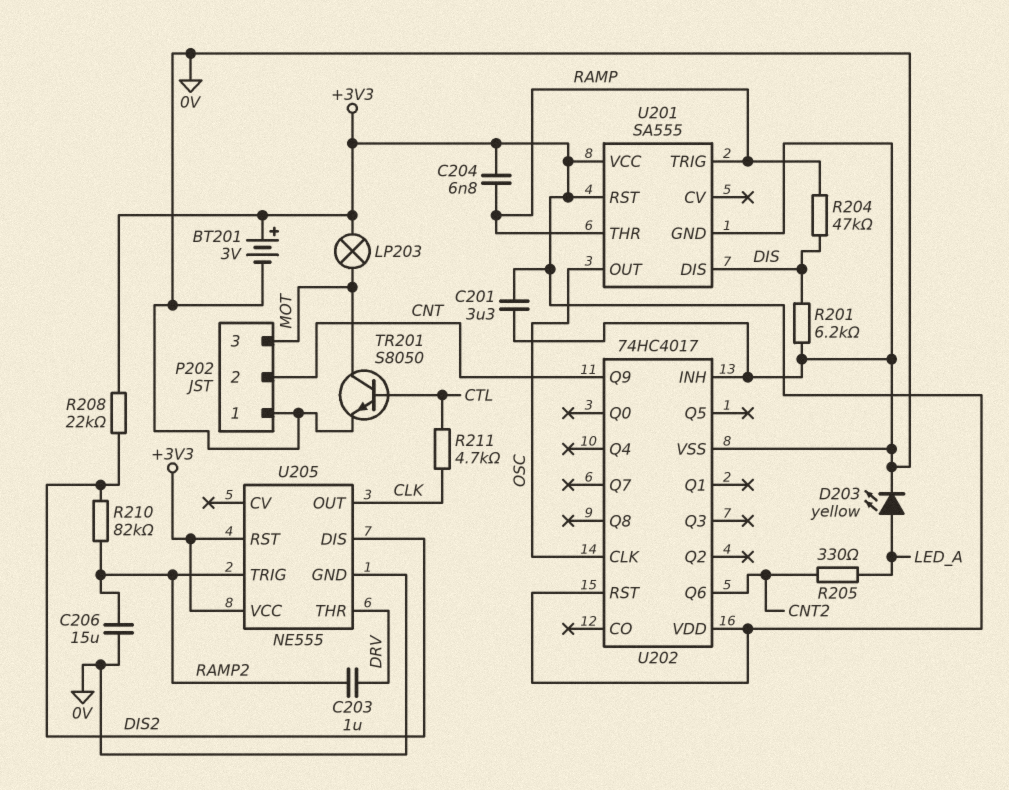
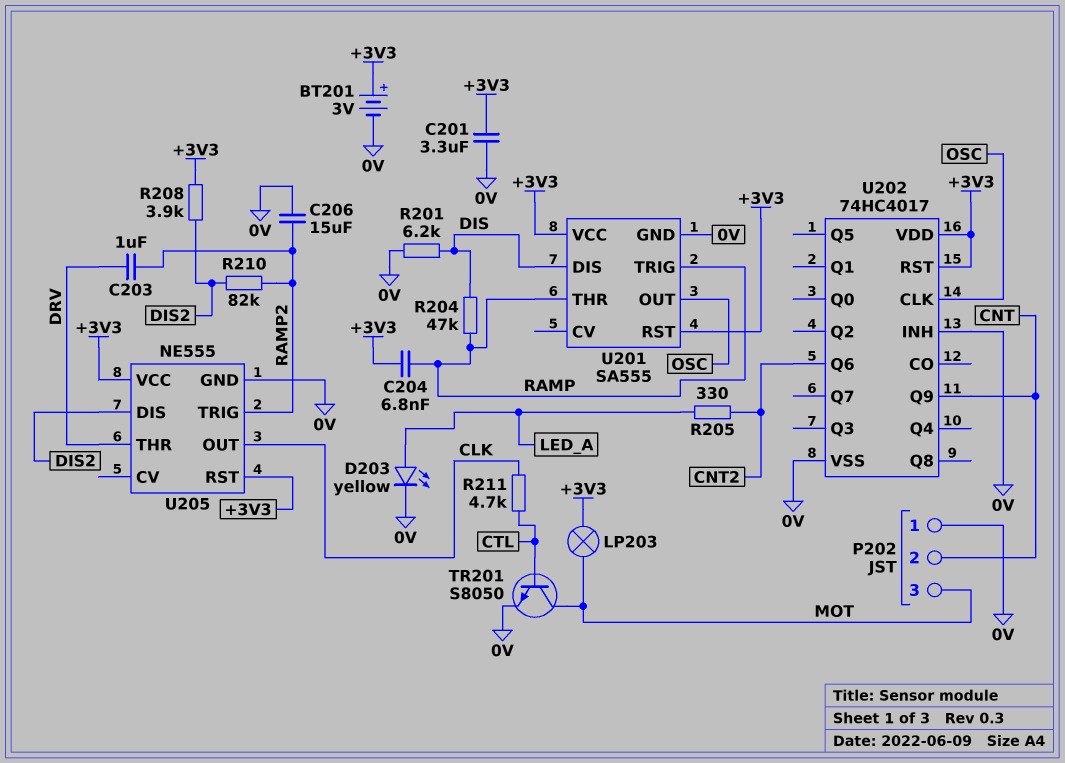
R208: 22k (+3V3, DIS2) -> 3.9k (+3V3, DIS2)

